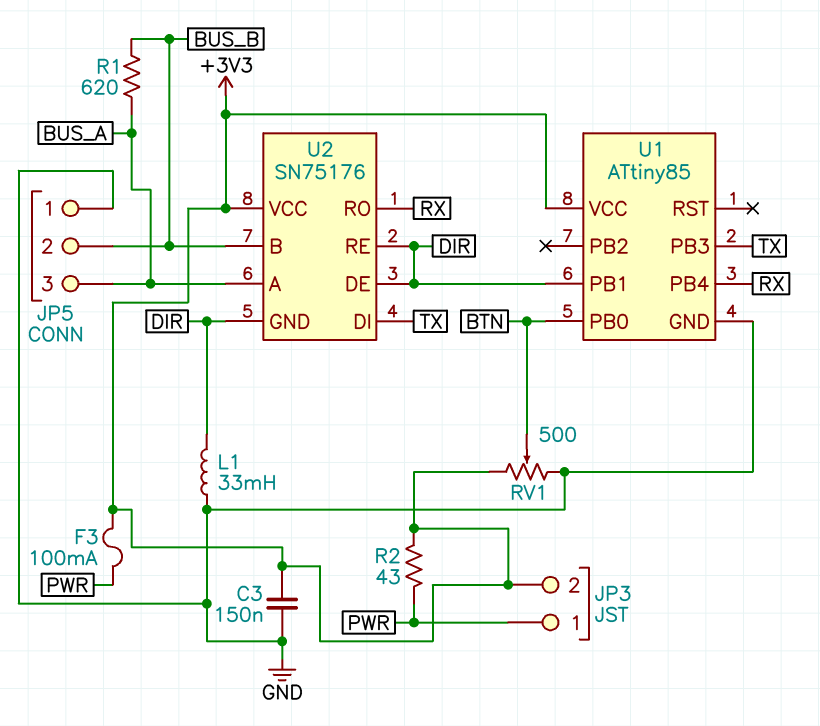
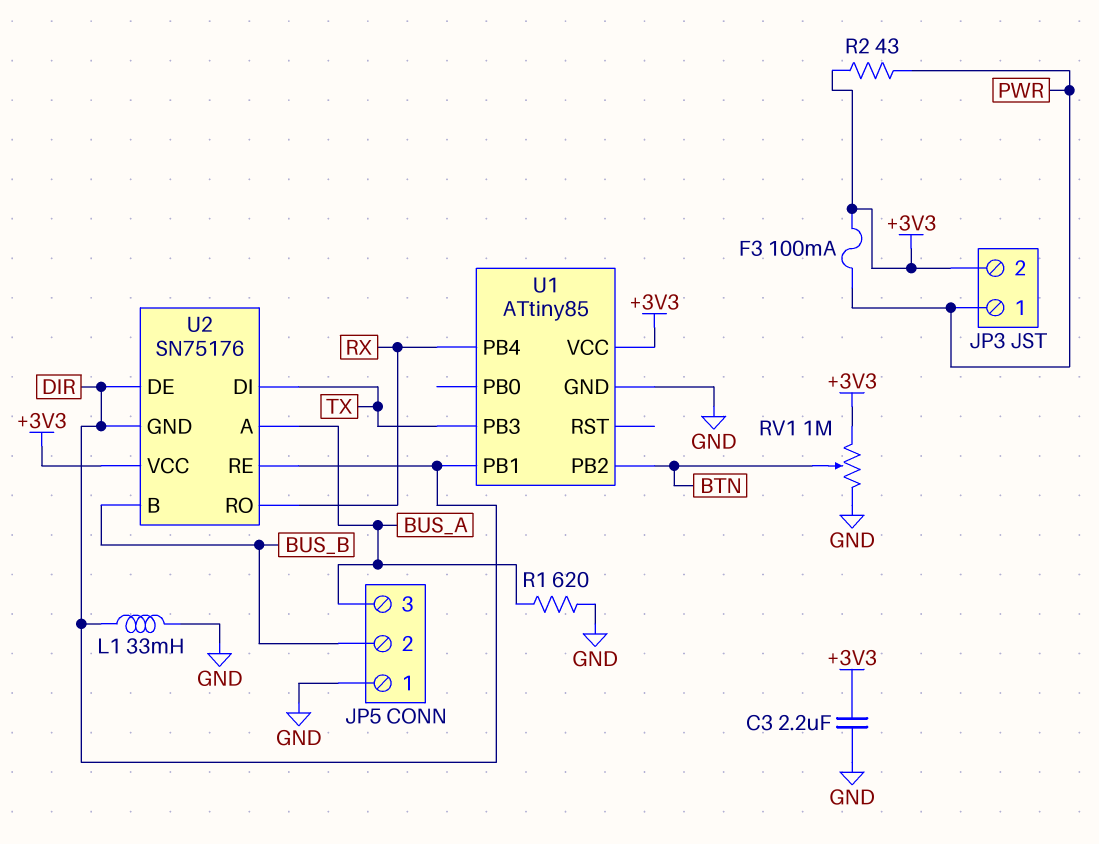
C3: 150nF (+3V3, GND) -> 2.2uF (+3V3, GND)
R1: 620 (BUS_A, BUS_B) -> 620 (BUS_A, GND)
RV1: 500 (+3V3, GND, wiper BTN) -> 1M (+3V3, GND, wiper BTN)
U1 pin PB0: BTN -> none
U1 pin PB2: none -> BTN

